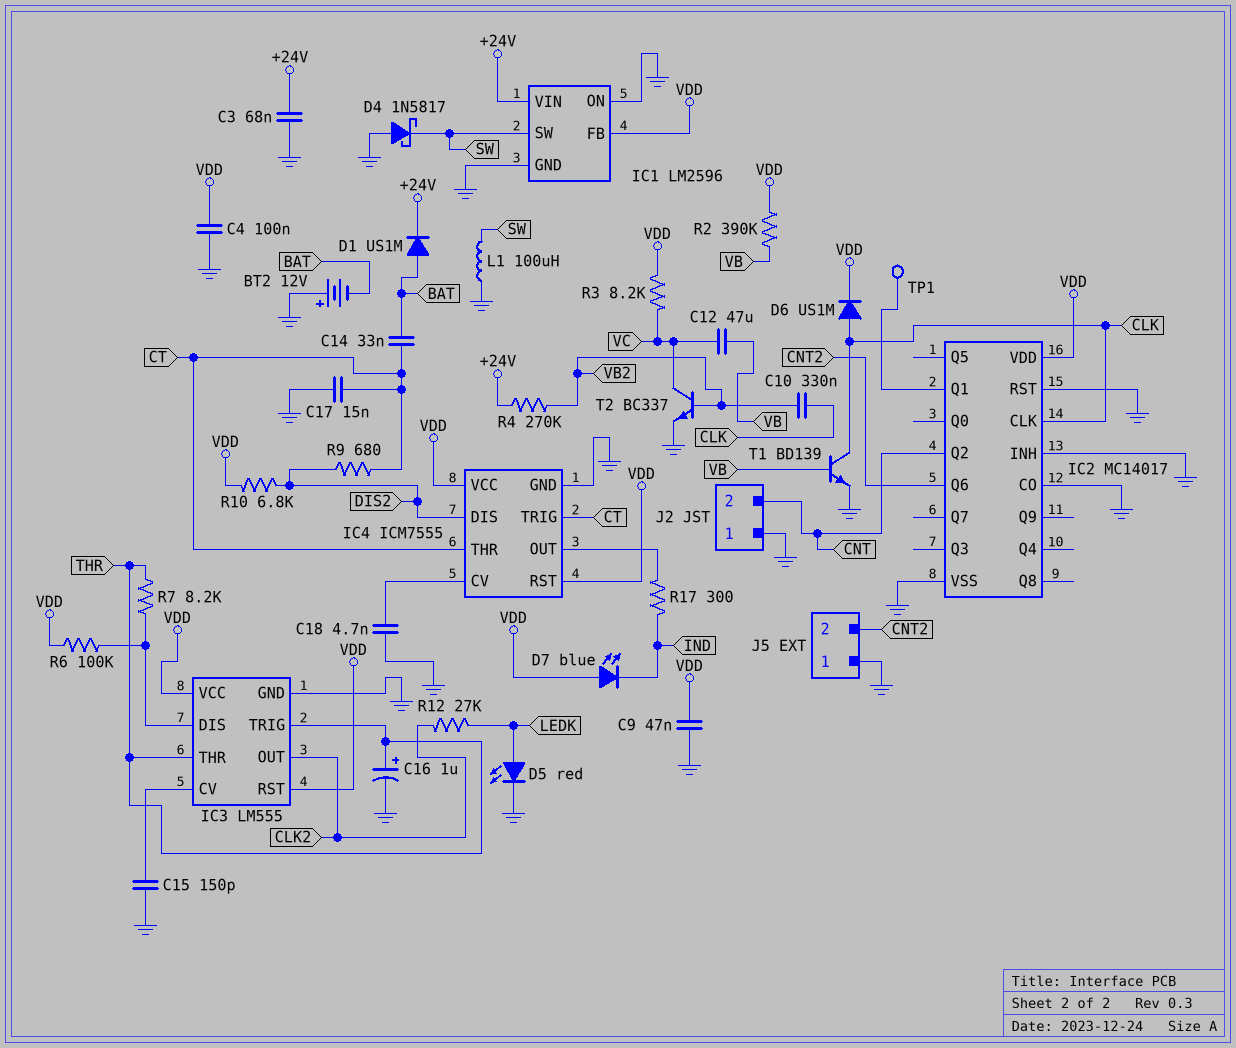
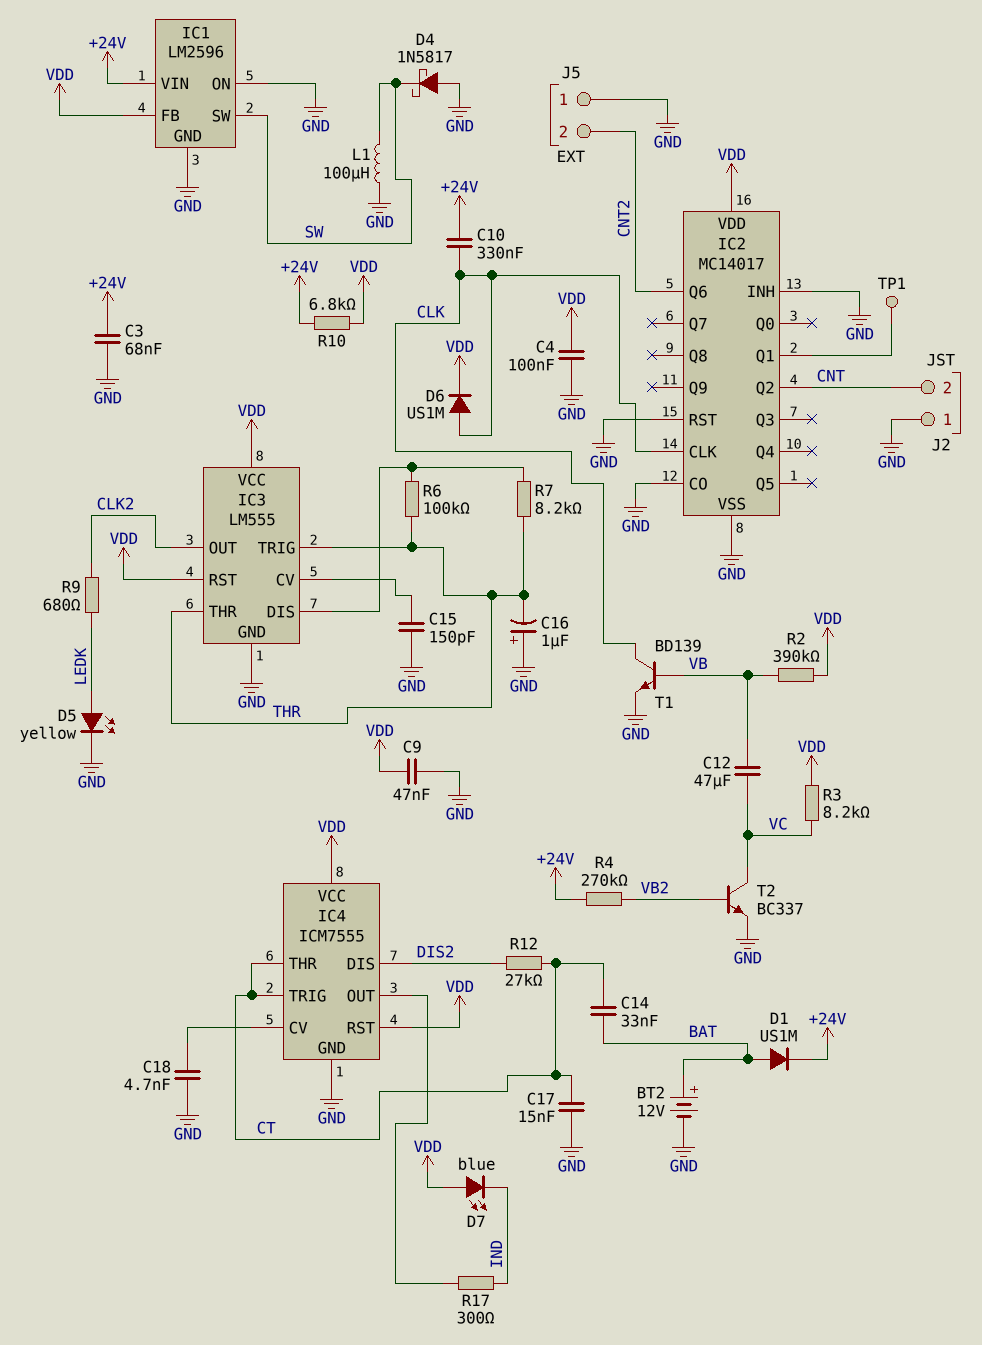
BT2: 12V (plus GND, minus BAT) -> 12V (plus BAT, minus GND)
C10: 330nF (CLK, VB2) -> 330nF (+24V, CLK)
C16: 1uF (plus THR, minus GND) -> 1uF (plus GND, minus THR)
D5: LED red (A LEDK, K GND) -> LED yellow (A LEDK, K GND)
R6: 100k (IC3/DIS, VDD) -> 100k (IC3/DIS, THR)
R9: 680 (CT, DIS2) -> 680 (CLK2, LEDK)
R10: 6.8k (DIS2, VDD) -> 6.8k (+24V, VDD)
R12: 27k (CLK2, LEDK) -> 27k (CT, DIS2)

